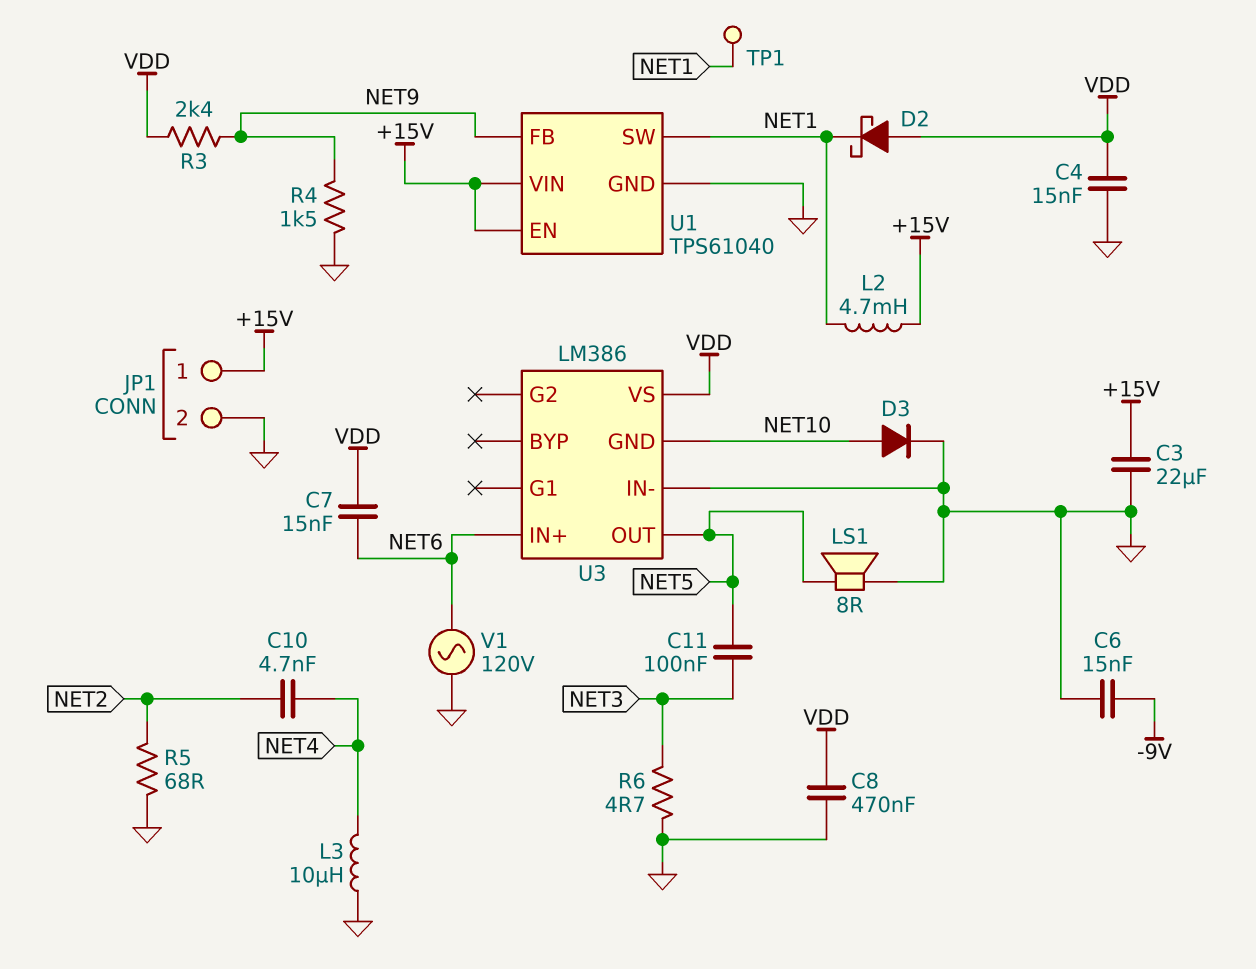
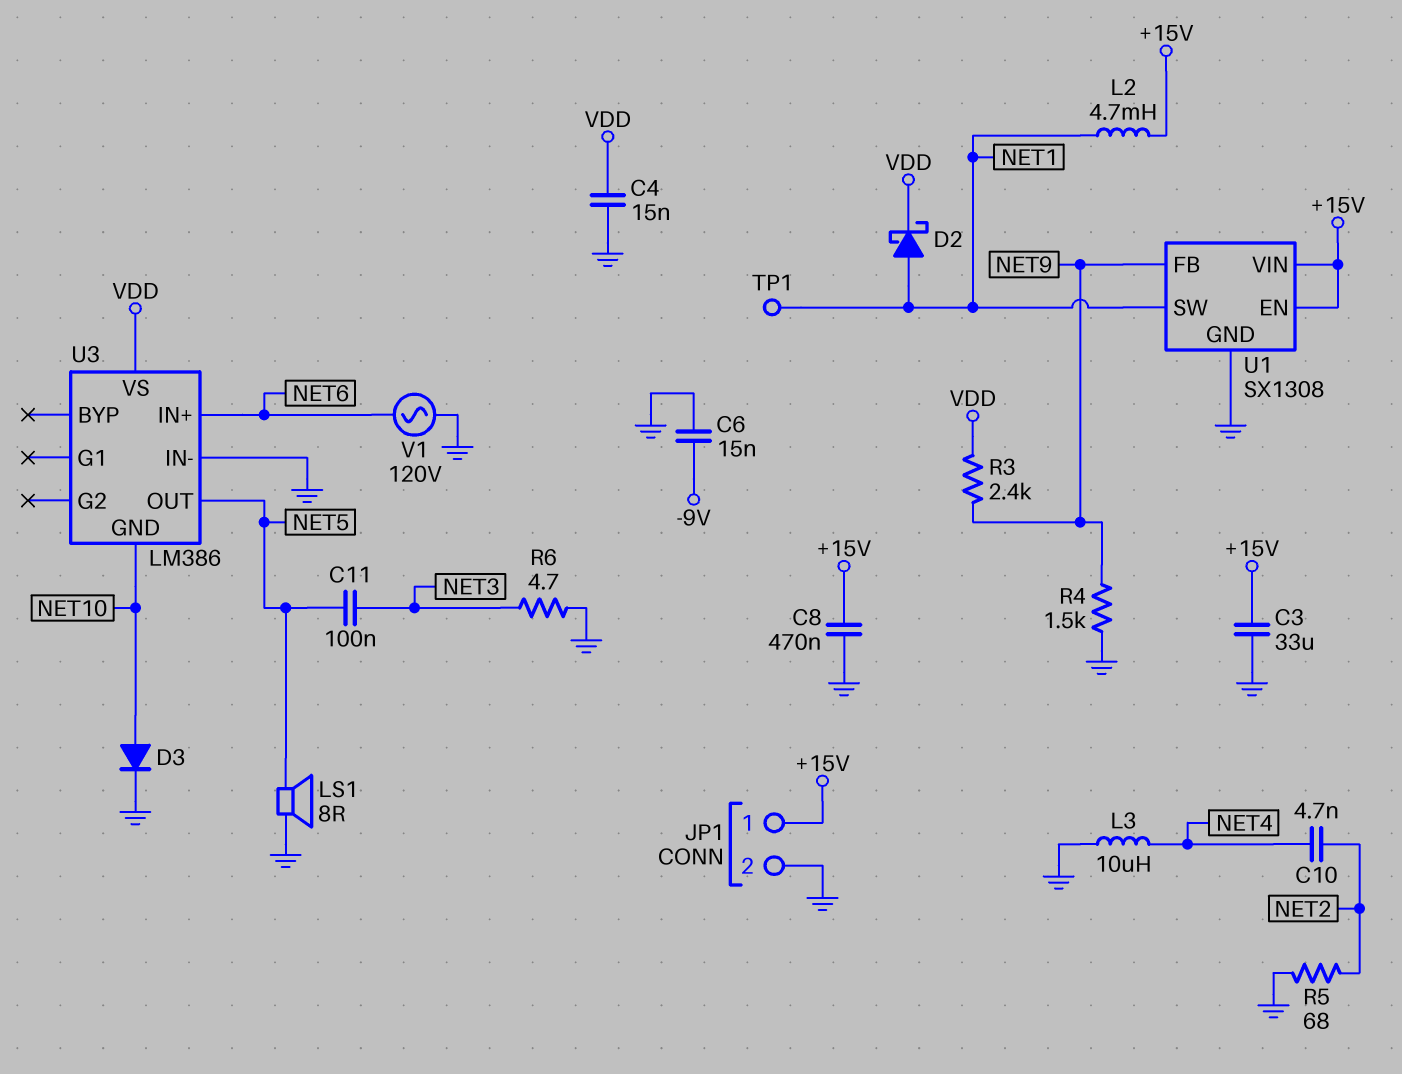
C3: 22uF (+15V, GND) -> 33uF (+15V, GND)
C7: 15nF (NET6, VDD) -> none
C8: 470nF (GND, VDD) -> 470nF (+15V, GND)
D2: schottky (A VDD, K NET1) -> schottky (A NET1, K VDD)
U1: TPS61040 -> SX1308

